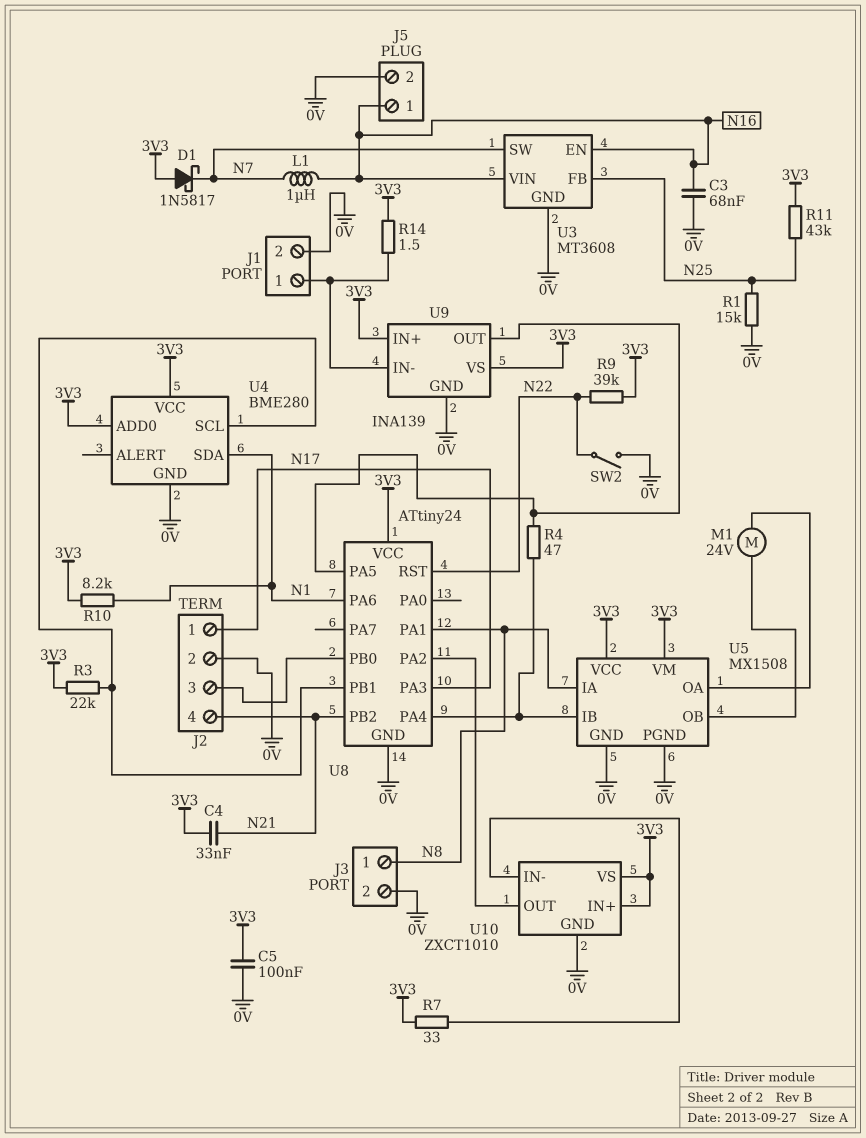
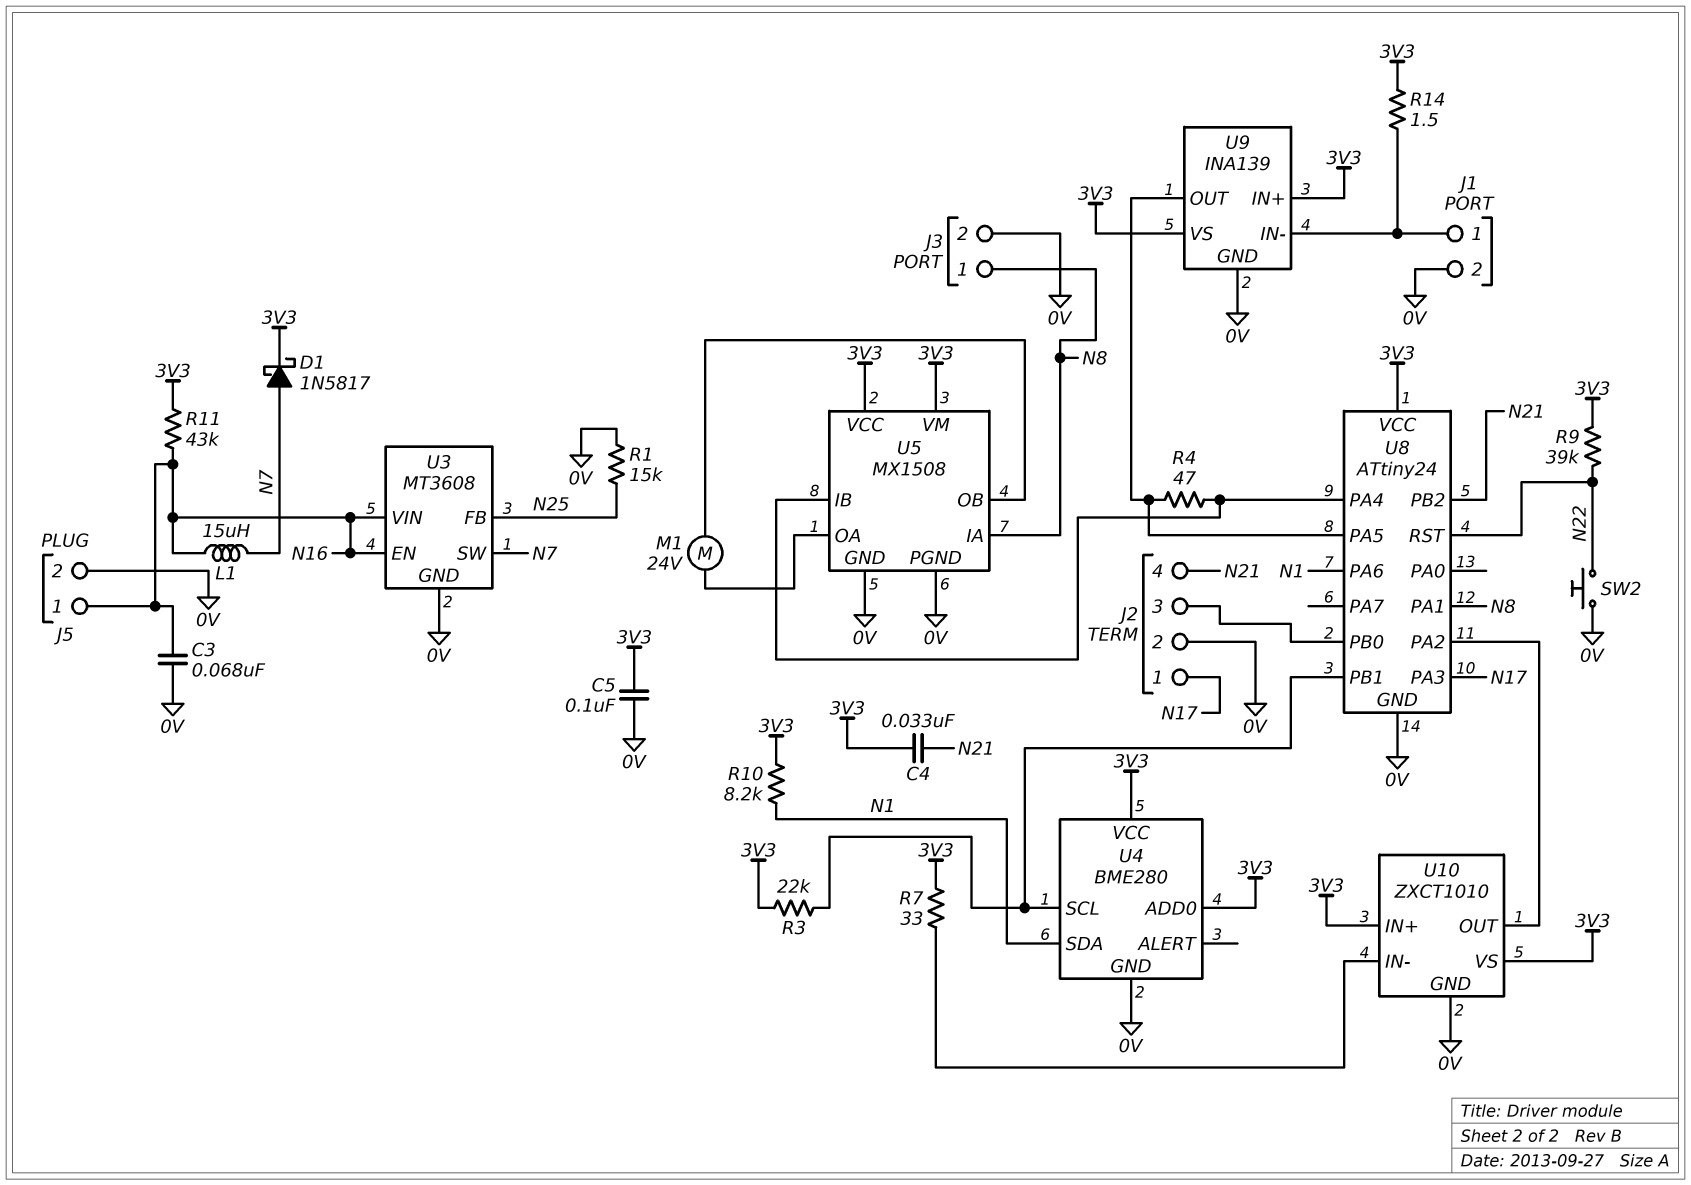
D1: schottky 1N5817 (A 3V3, K N7) -> schottky 1N5817 (A N7, K 3V3)
L1: 1uH (N7, N16) -> 15uH (N7, N16)
R11: 43k (3V3, N25) -> 43k (3V3, N16)
SW2: switch (0V, N22) -> button (0V, N22)

